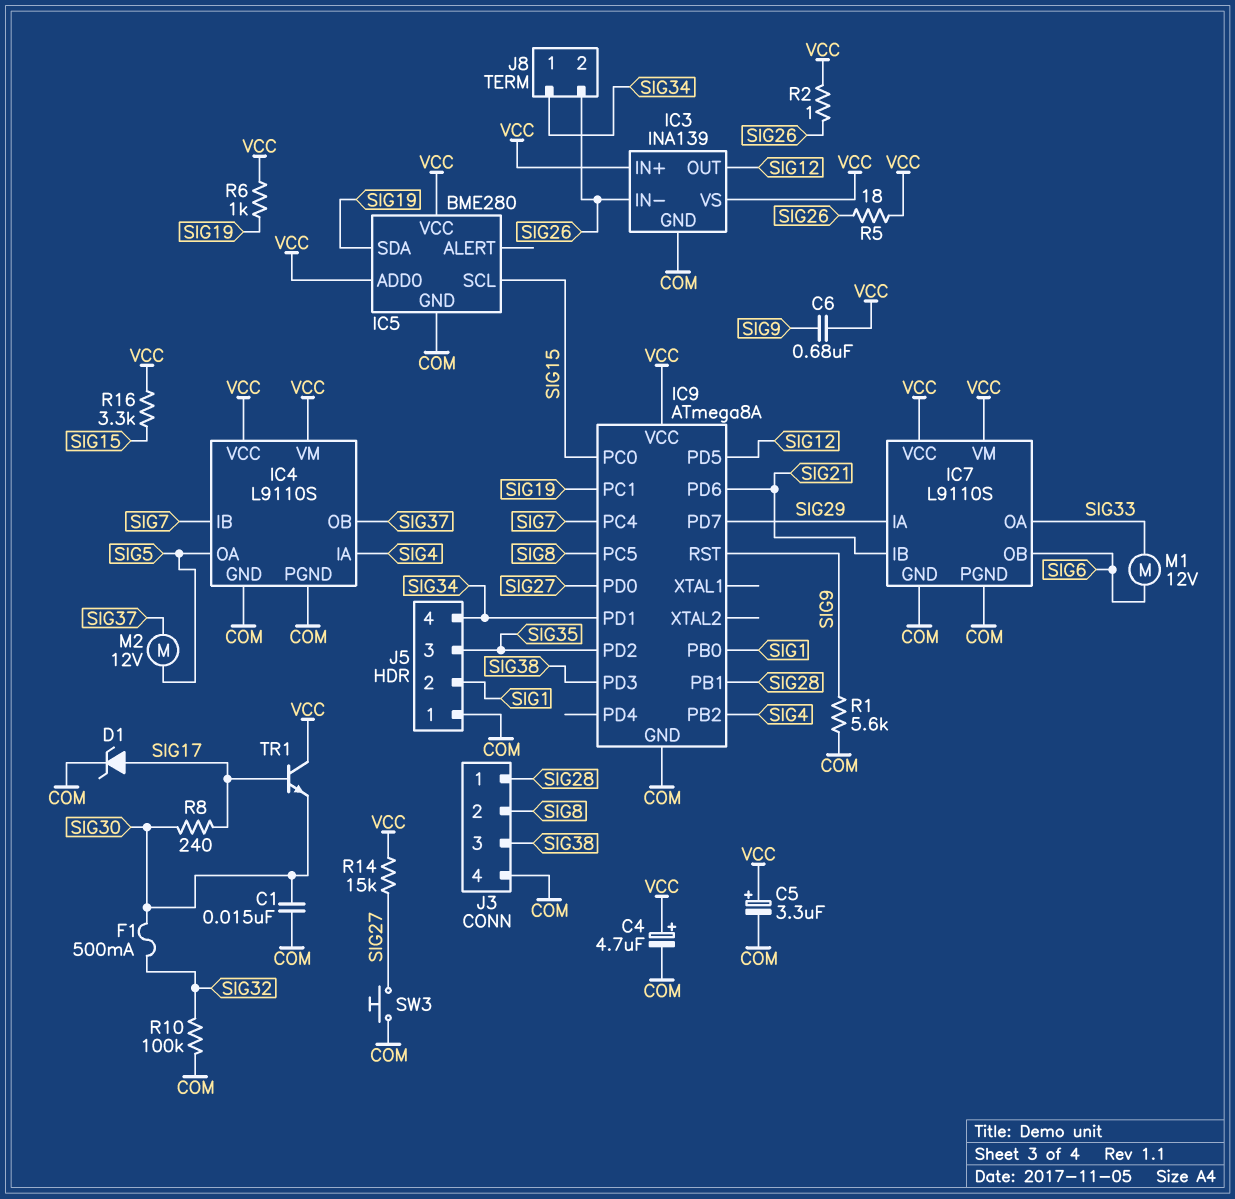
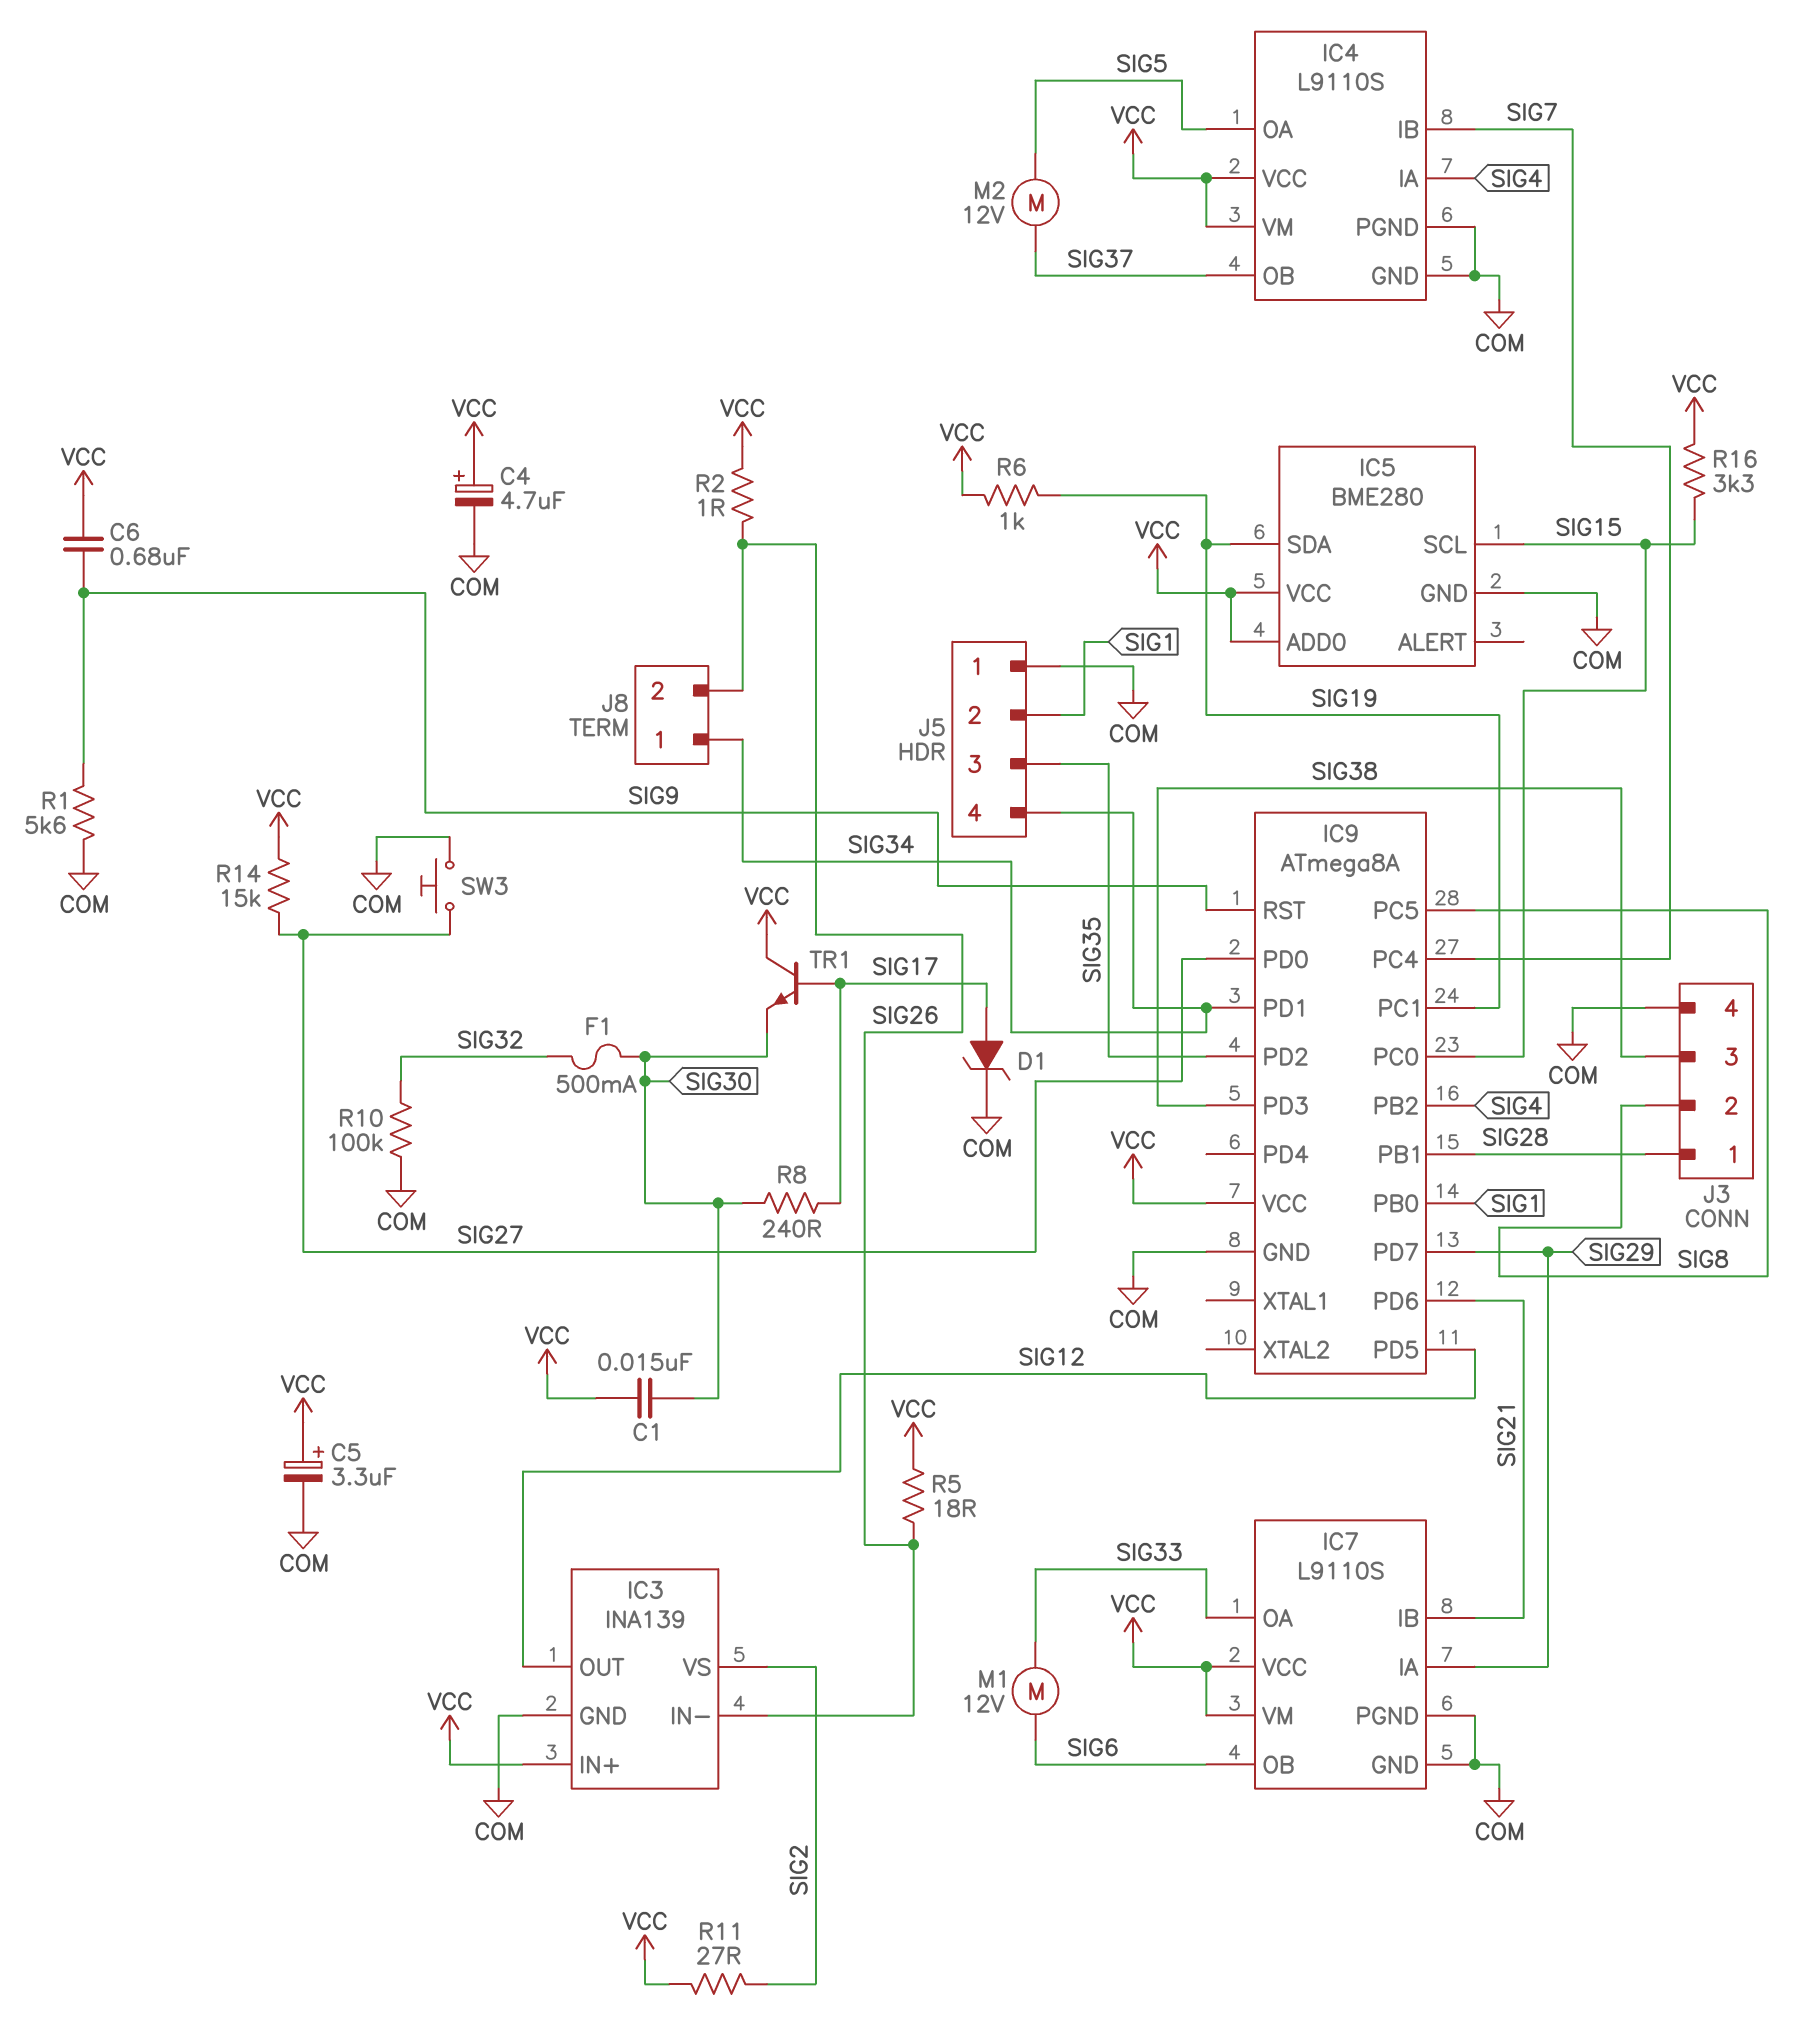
C1: 15nF (COM, SIG30) -> 15nF (SIG30, VCC)
IC3 pin VS: VCC -> SIG2
R11: none -> 27 (SIG2, VCC)

